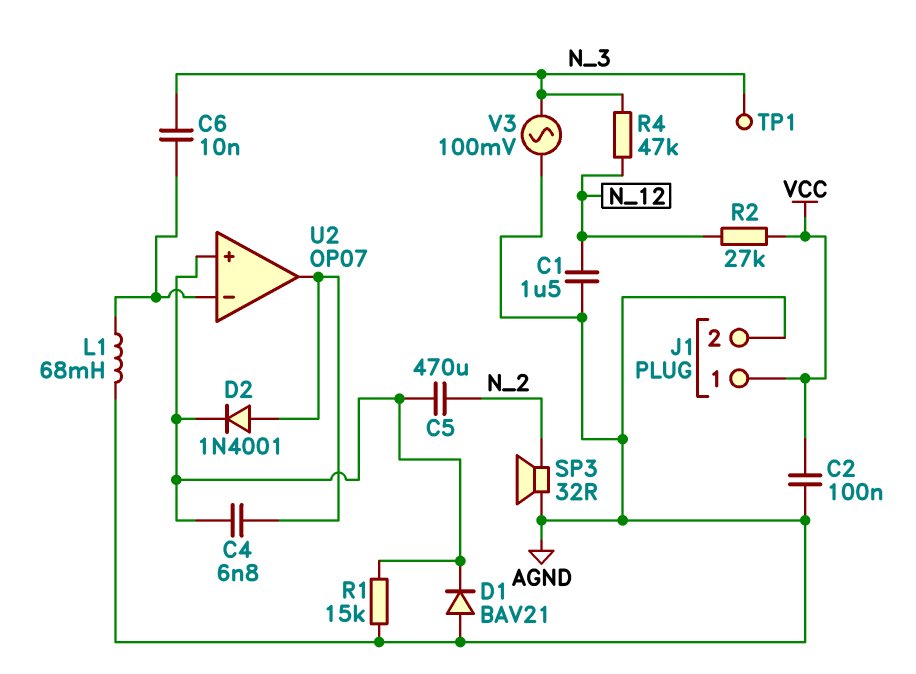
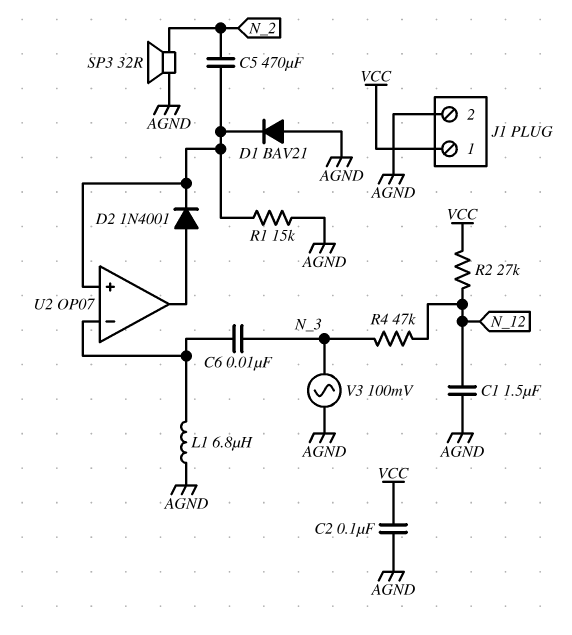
C4: 6.8nF (U2/in+, U2/out) -> none
L1: 68mH (AGND, U2/in-) -> 6.8uH (AGND, U2/in-)
TP1: test point (N_3) -> none

